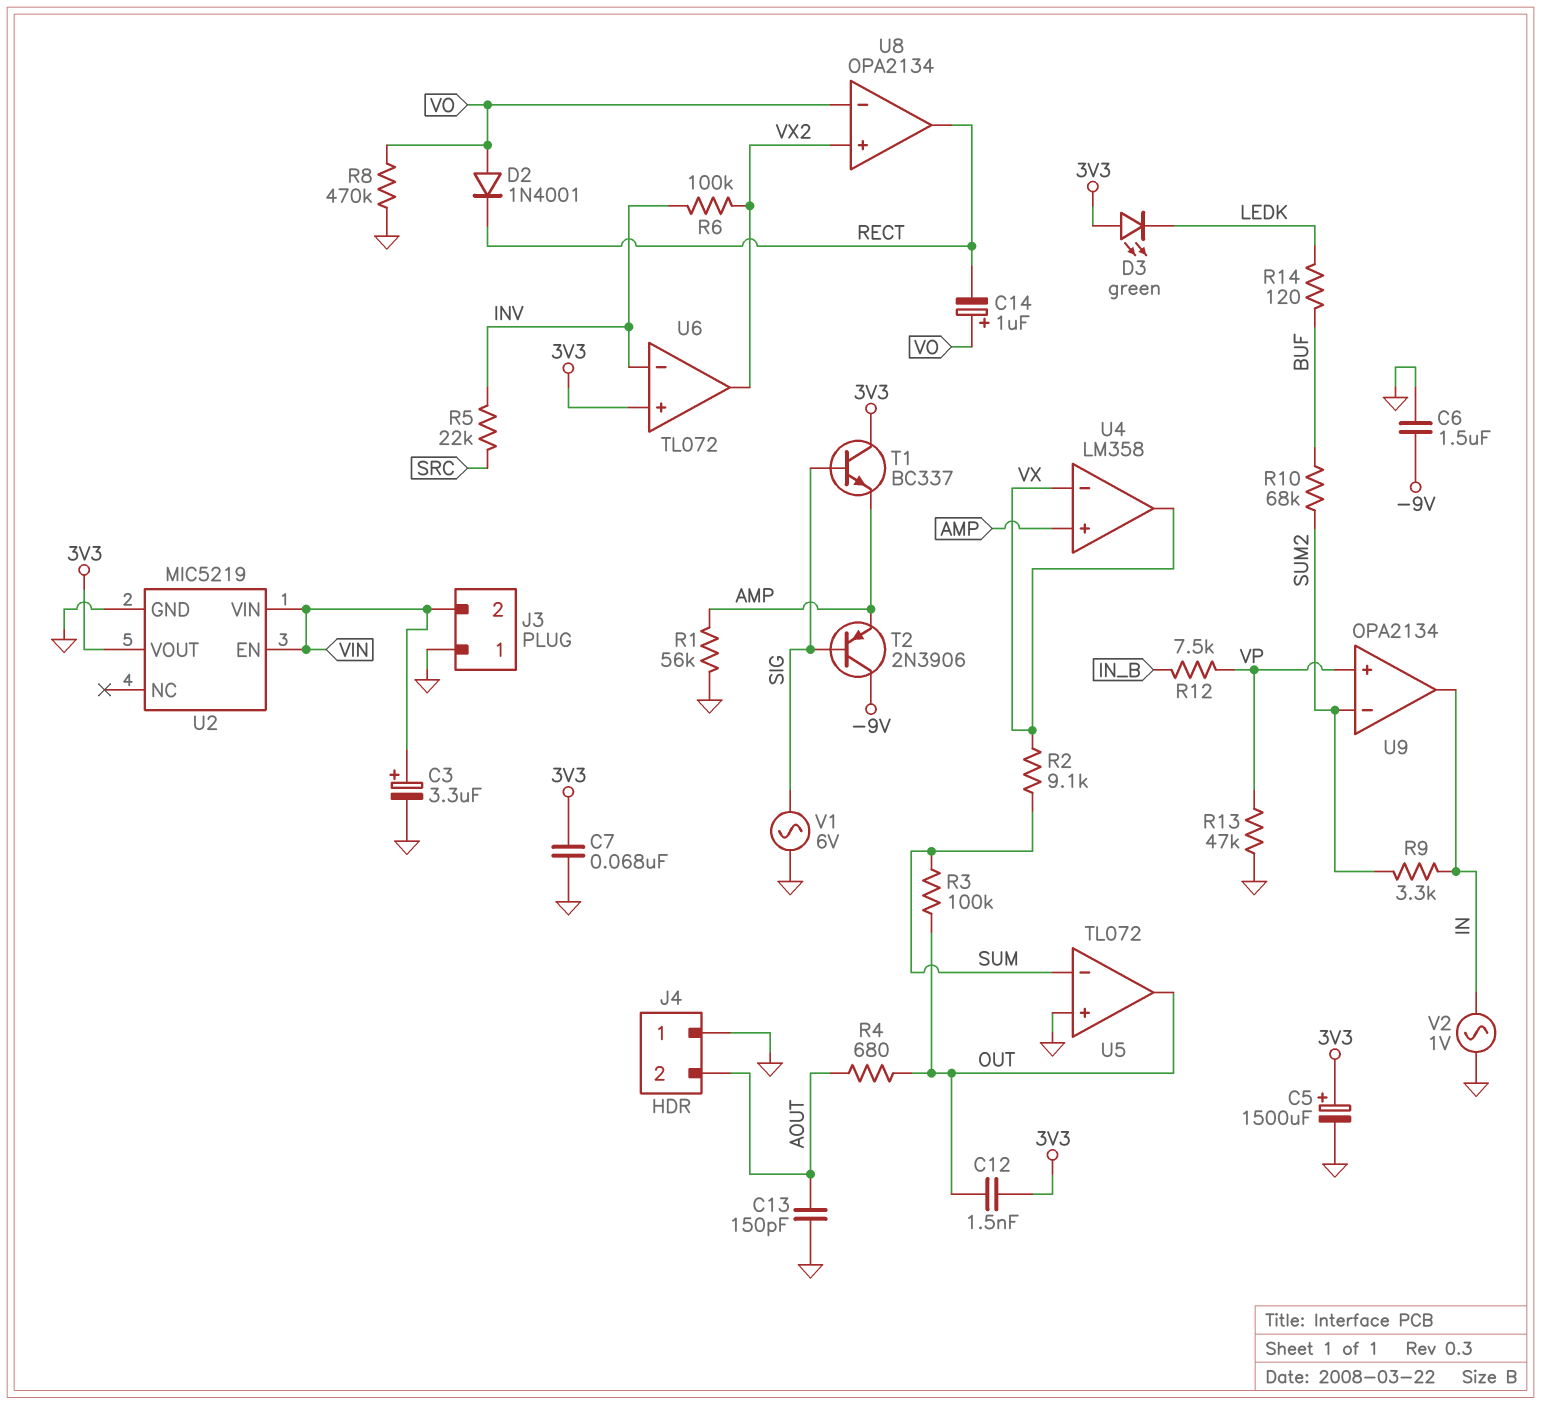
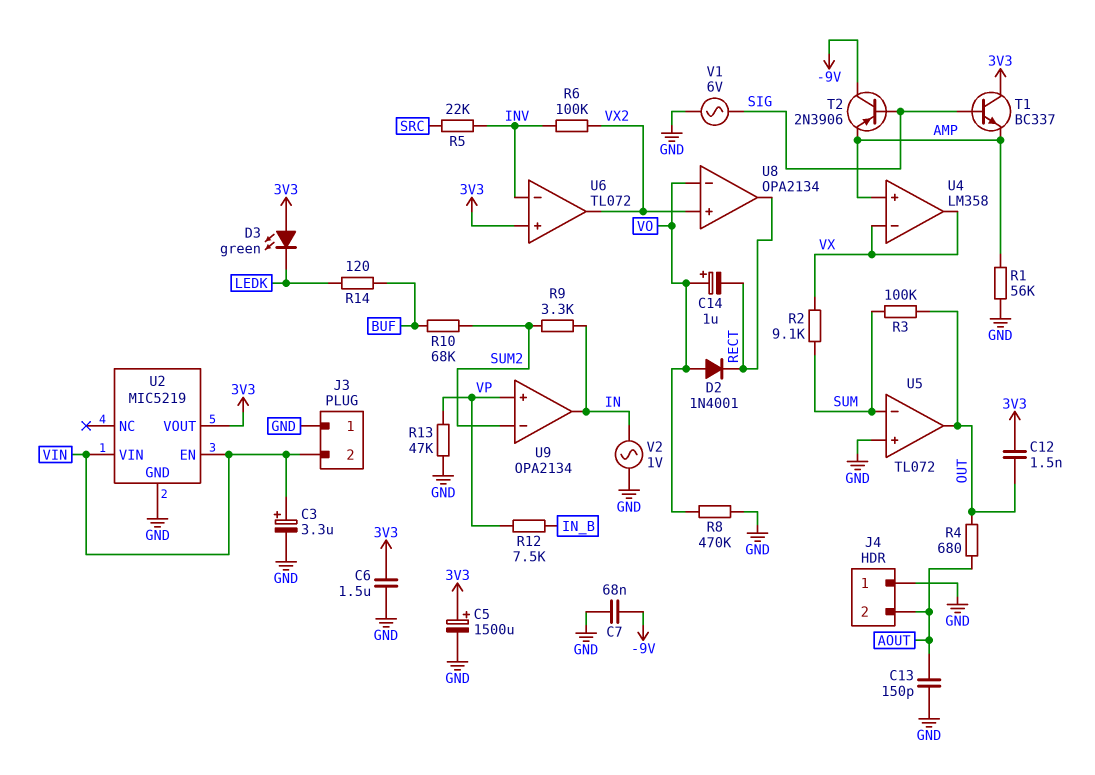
C6: 1.5uF (-9V, GND) -> 1.5uF (3V3, GND)
C7: 68nF (3V3, GND) -> 68nF (-9V, GND)

